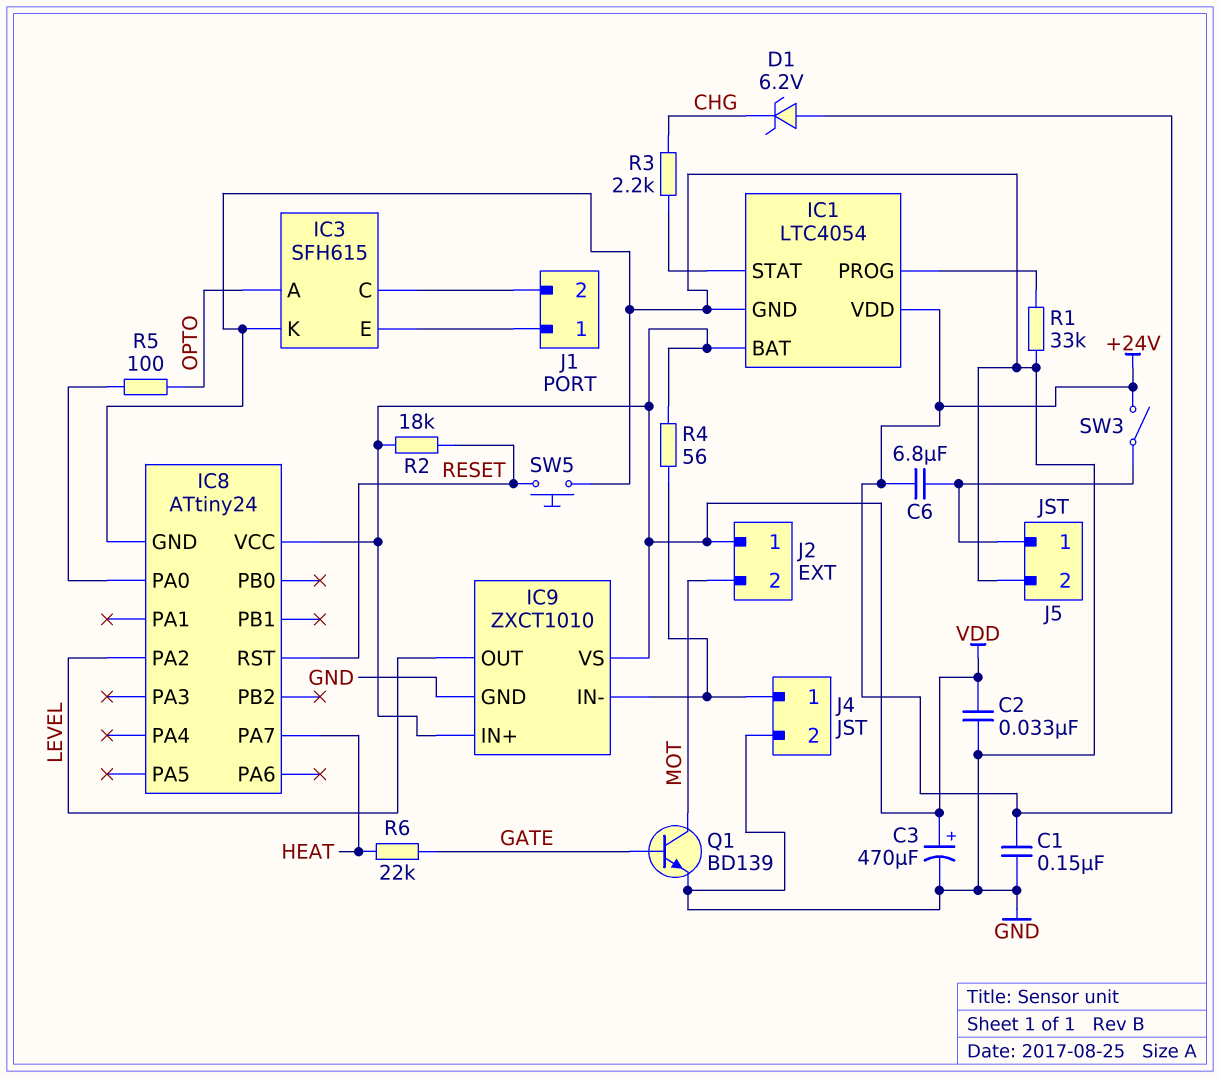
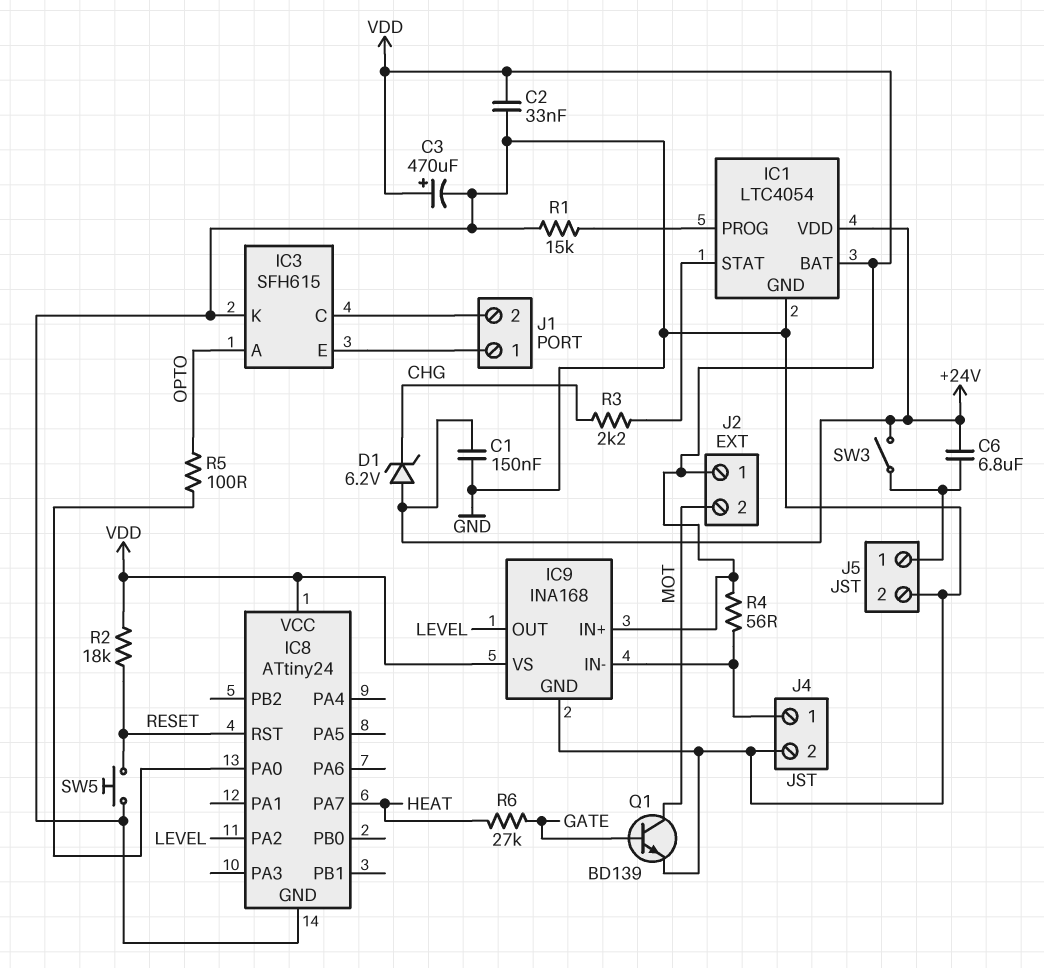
IC9: ZXCT1010 -> INA168
R1: 33k (GND, IC1/PROG) -> 15k (GND, IC1/PROG)
R6: 22k (GATE, HEAT) -> 27k (GATE, HEAT)

